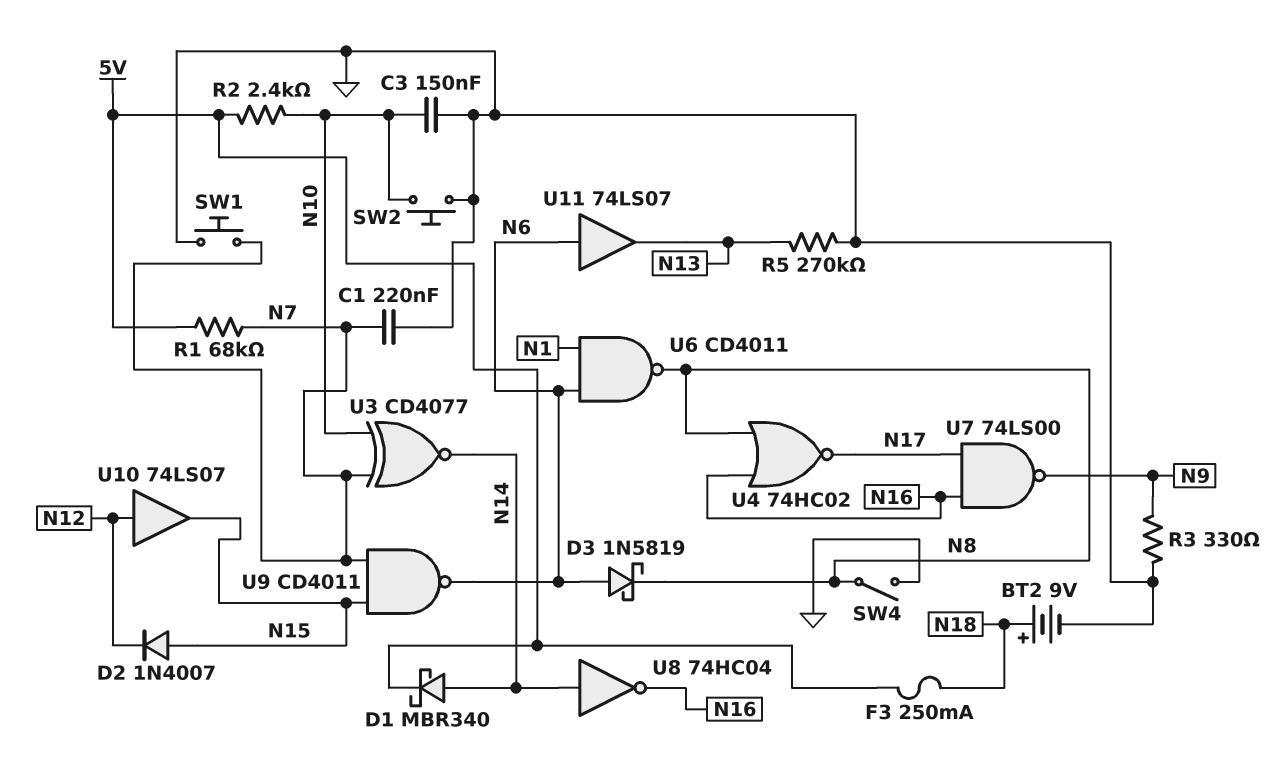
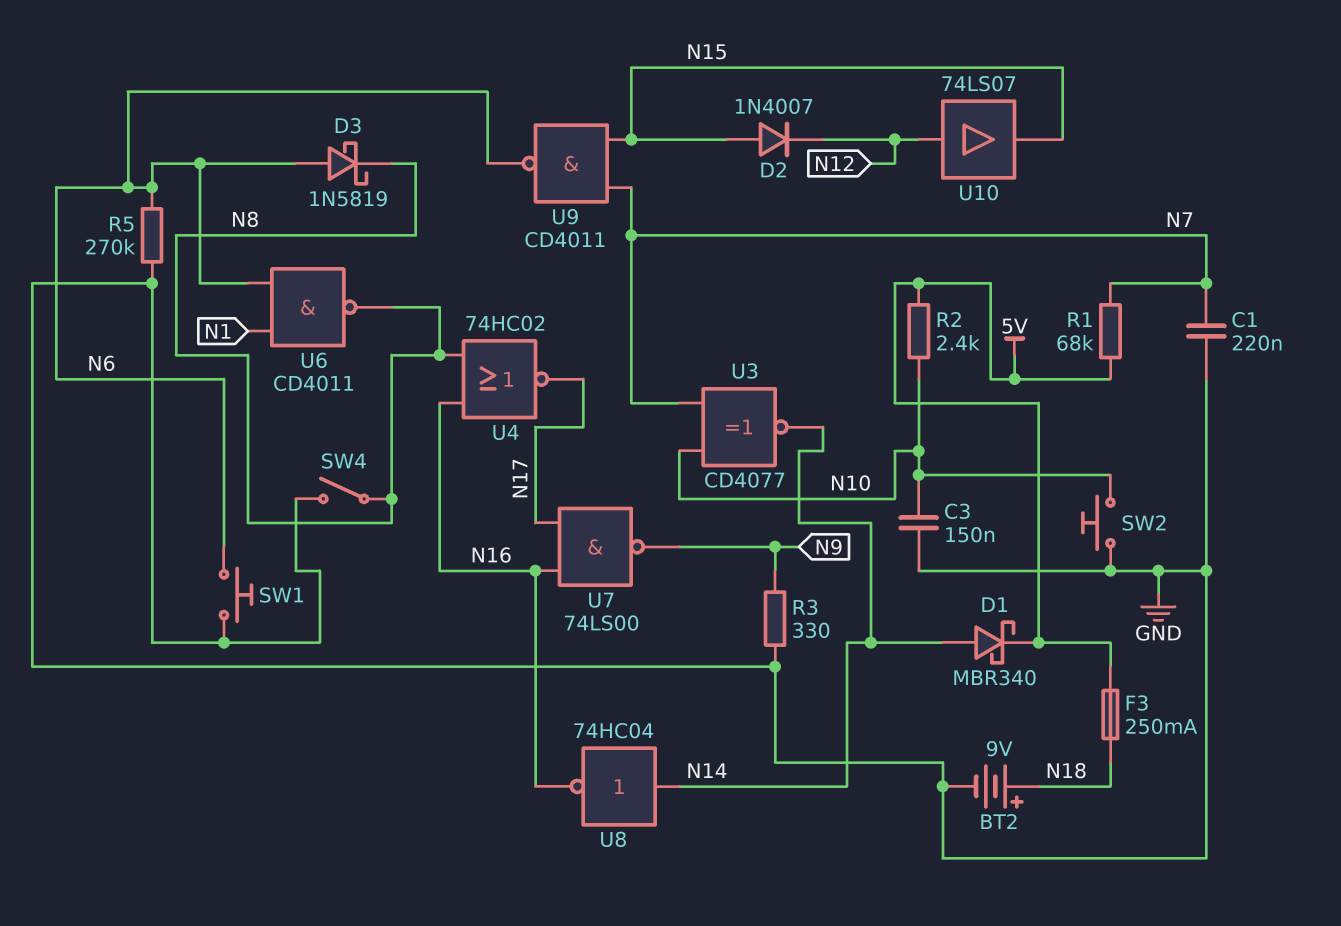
R5: 270k (GND, N13) -> 270k (GND, N6)
SW1: button (GND, N7) -> button (GND, N6)
U11: buffer 74LS07 (in N6, out N13) -> none

